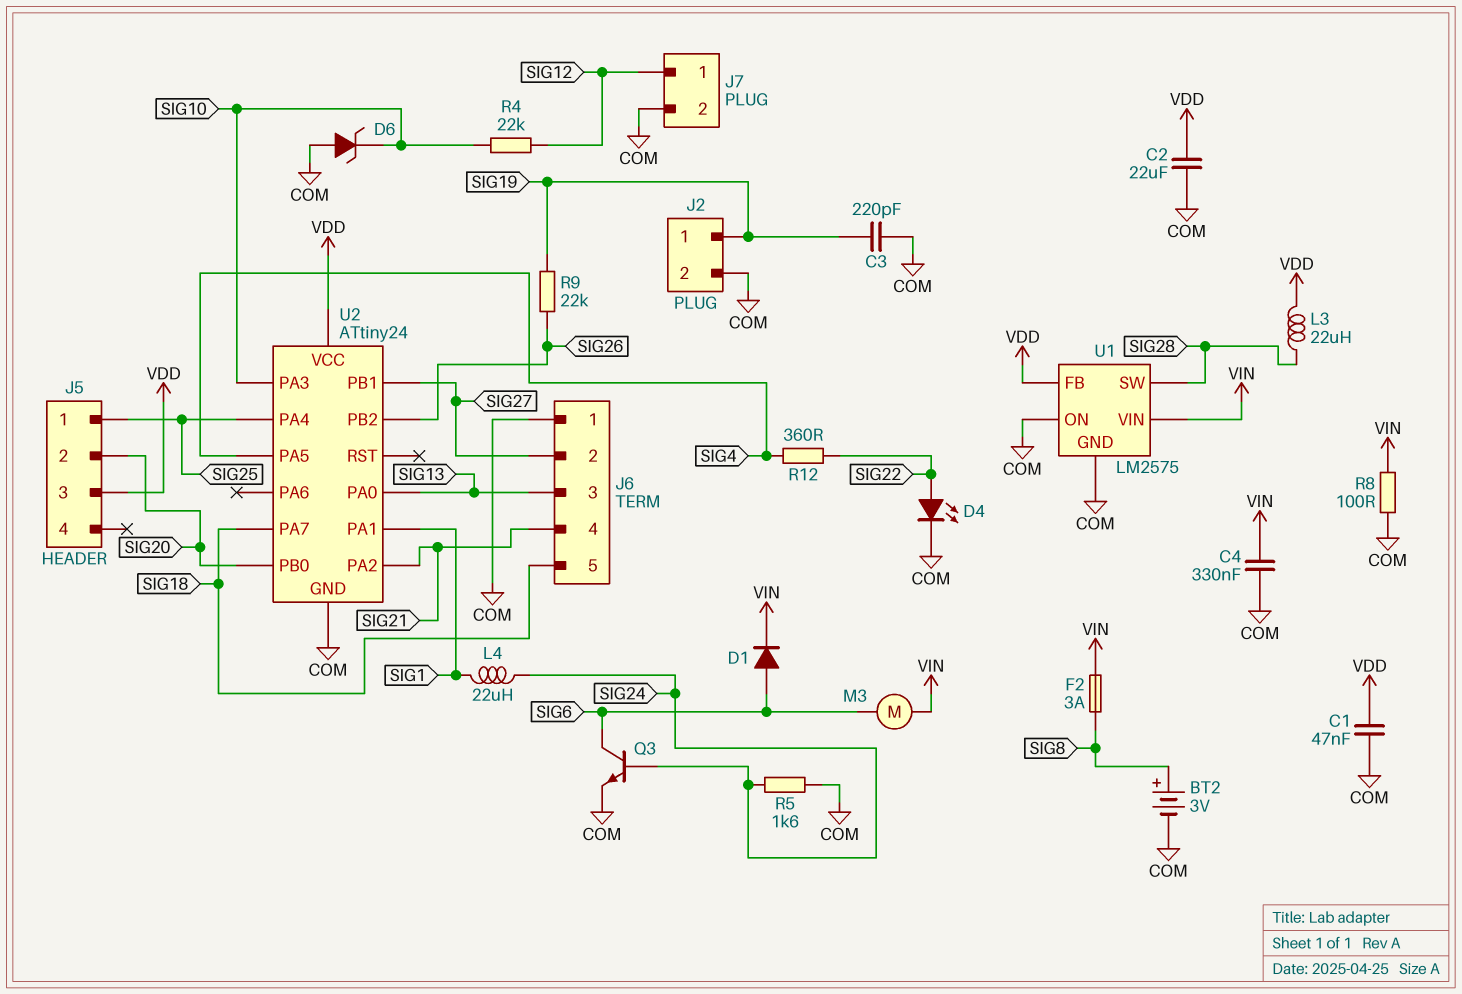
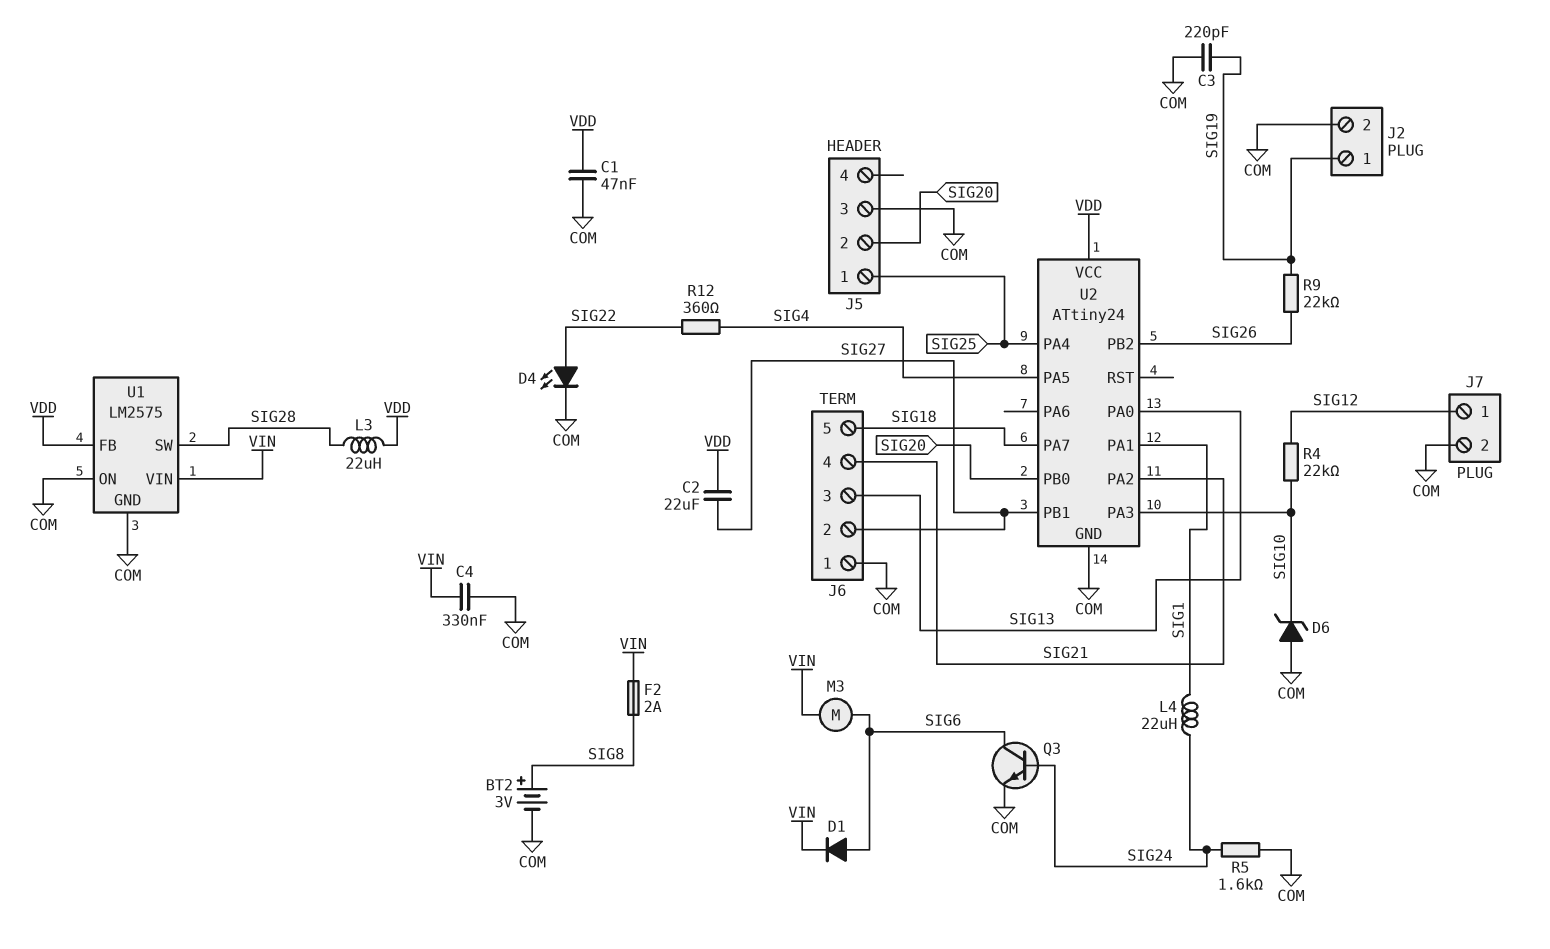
C2: 22uF (COM, VDD) -> 22uF (SIG27, VDD)
F2: 3A (SIG8, VIN) -> 2A (SIG8, VIN)
J5 pin 3: VDD -> COM
R8: 100 (COM, VIN) -> none

